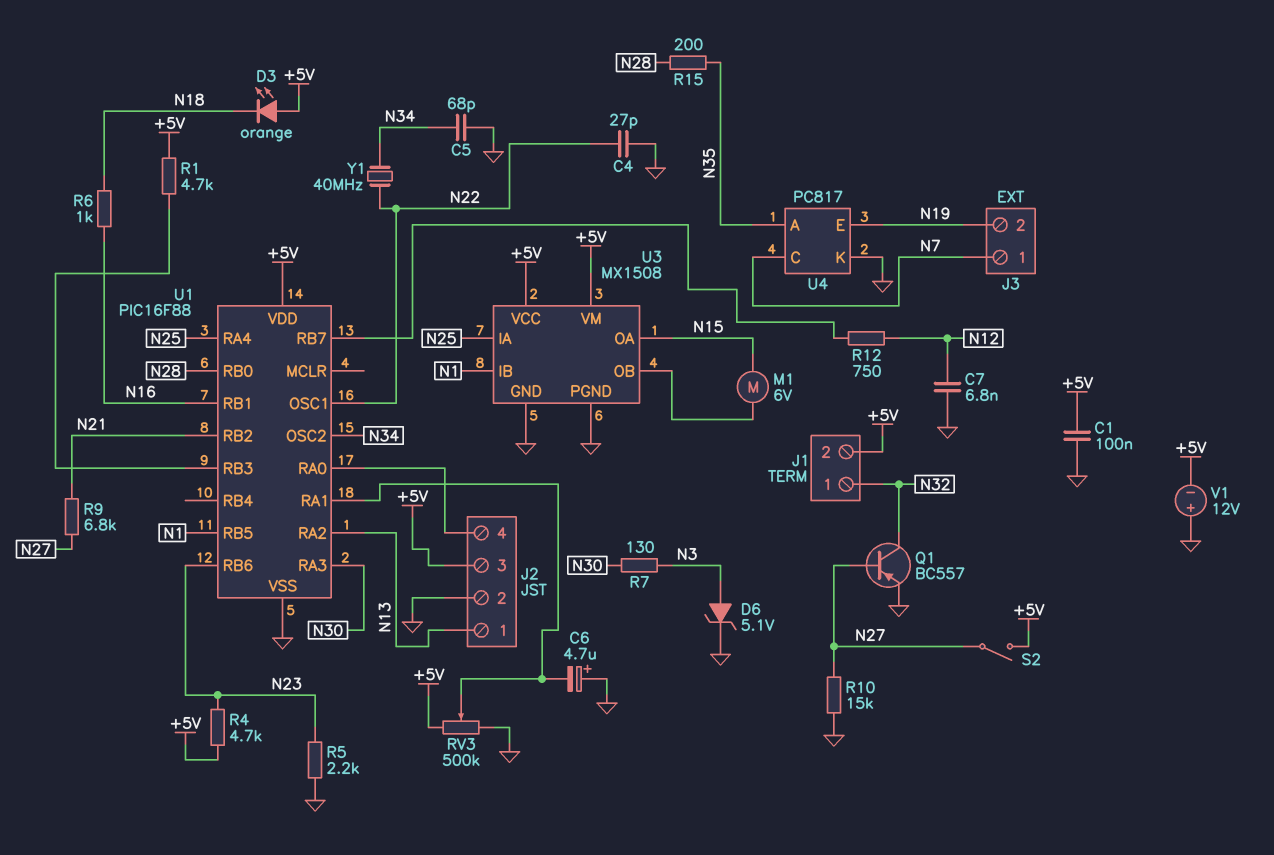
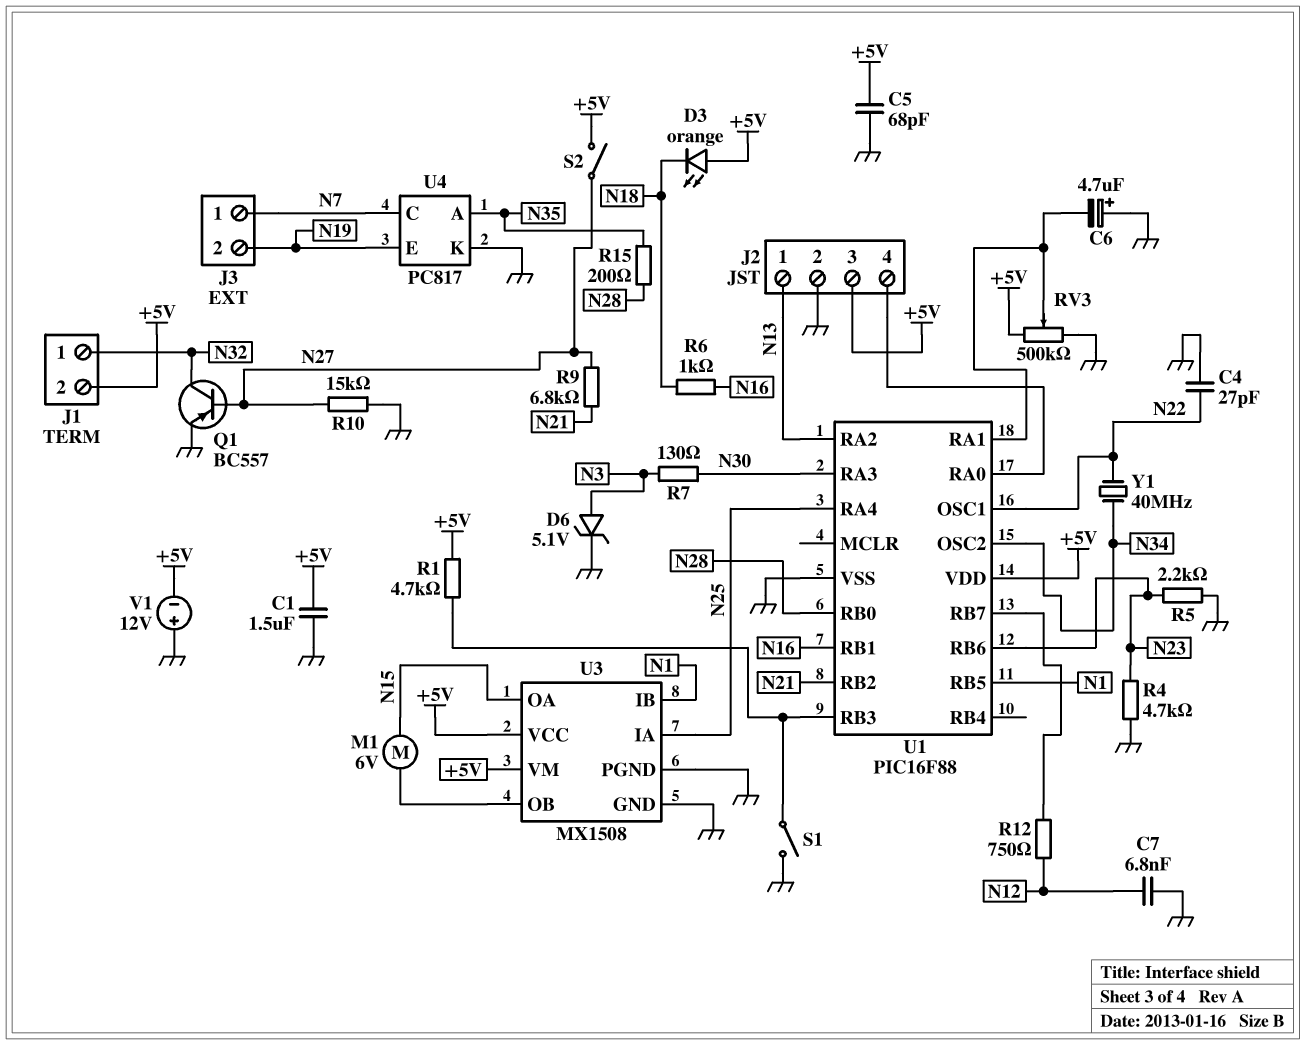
C1: 100nF (+5V, GND) -> 1.5uF (+5V, GND)
C5: 68pF (GND, N34) -> 68pF (+5V, GND)
R4: 4.7k (+5V, N23) -> 4.7k (GND, N23)
S1: none -> switch (GND, U1/RB3)

